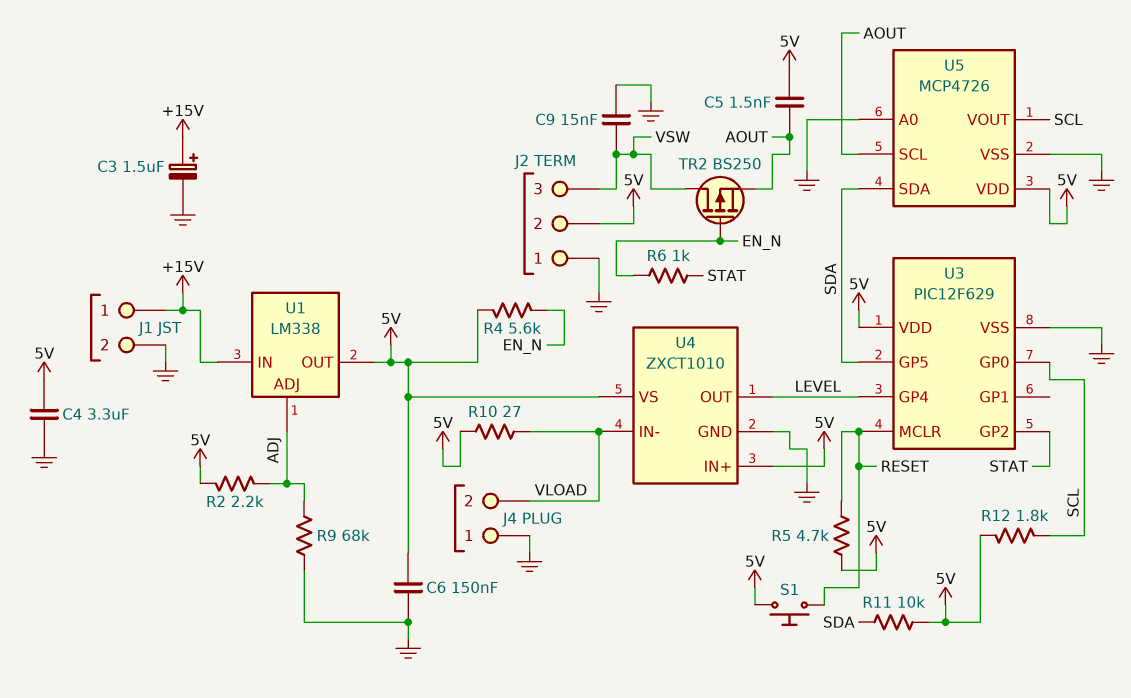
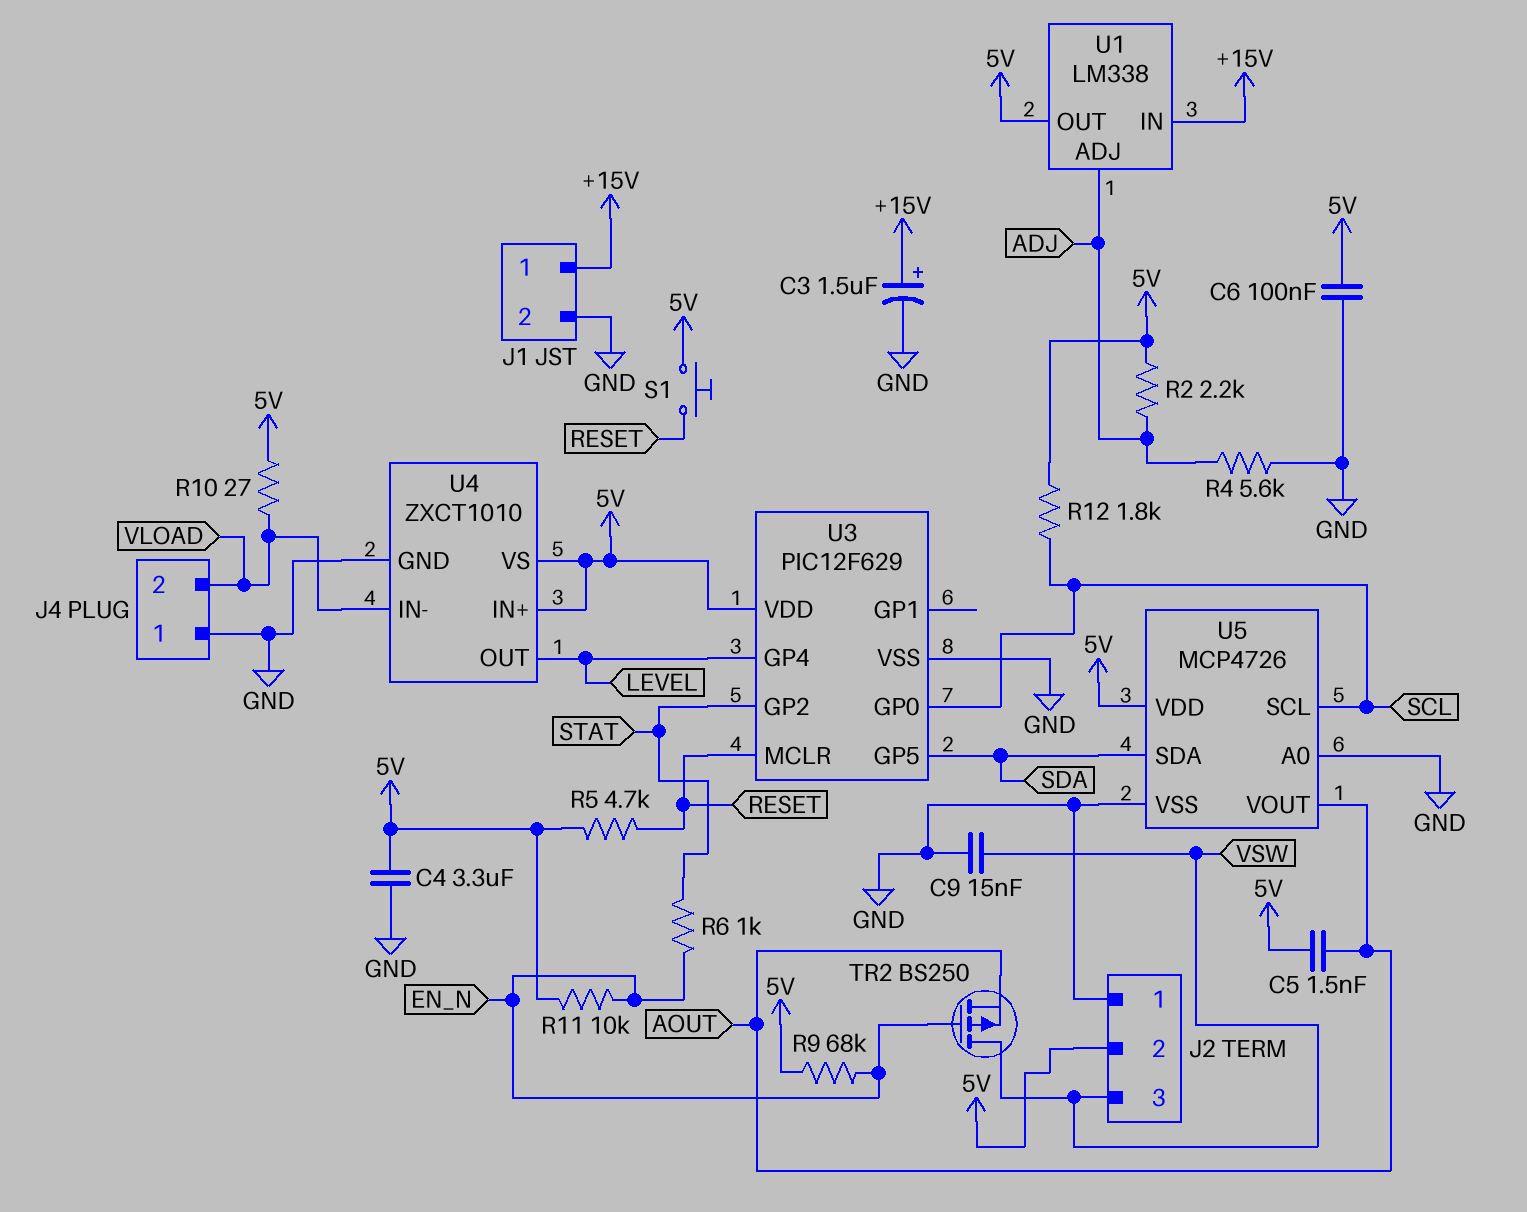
C6: 150nF (5V, GND) -> 100nF (5V, GND)
R4: 5.6k (5V, EN_N) -> 5.6k (ADJ, GND)
R9: 68k (ADJ, GND) -> 68k (5V, EN_N)
R11: 10k (5V, SDA) -> 10k (5V, EN_N)
U5 pin SCL: AOUT -> SCL
U5 pin VOUT: SCL -> AOUT

